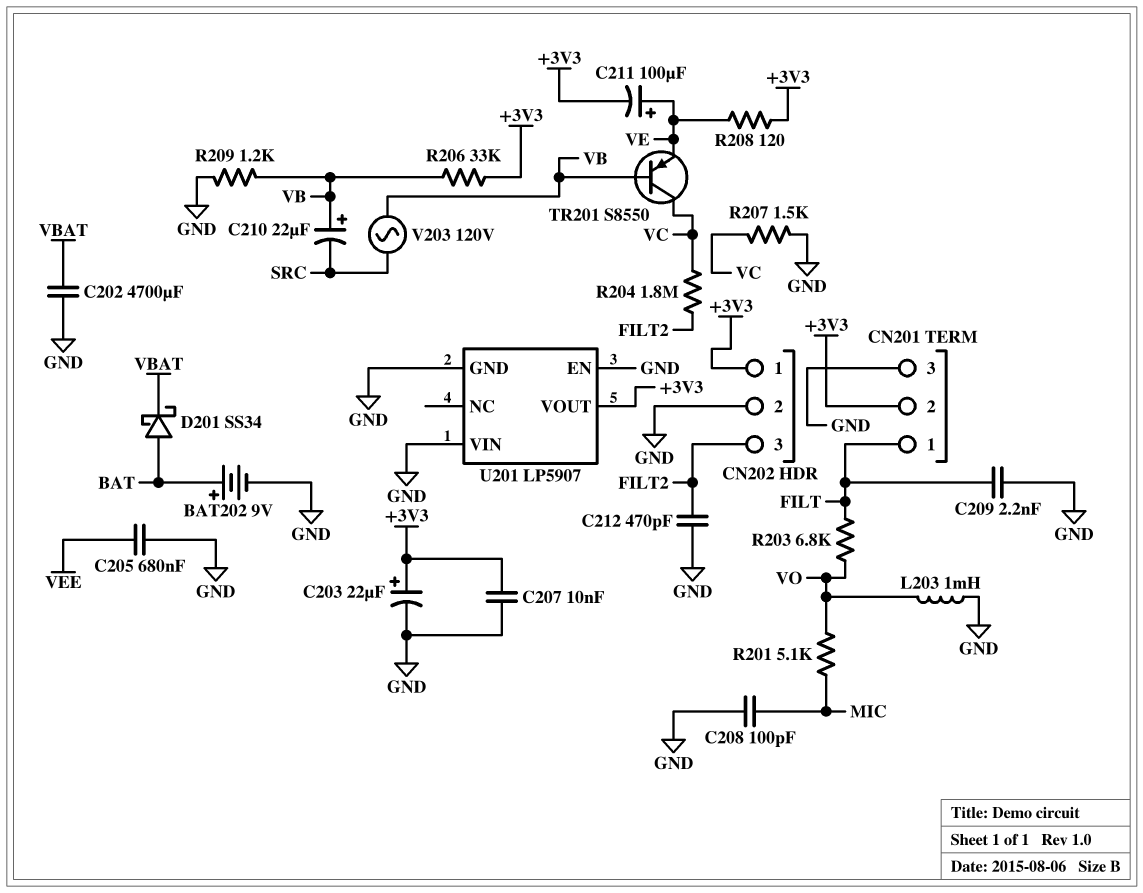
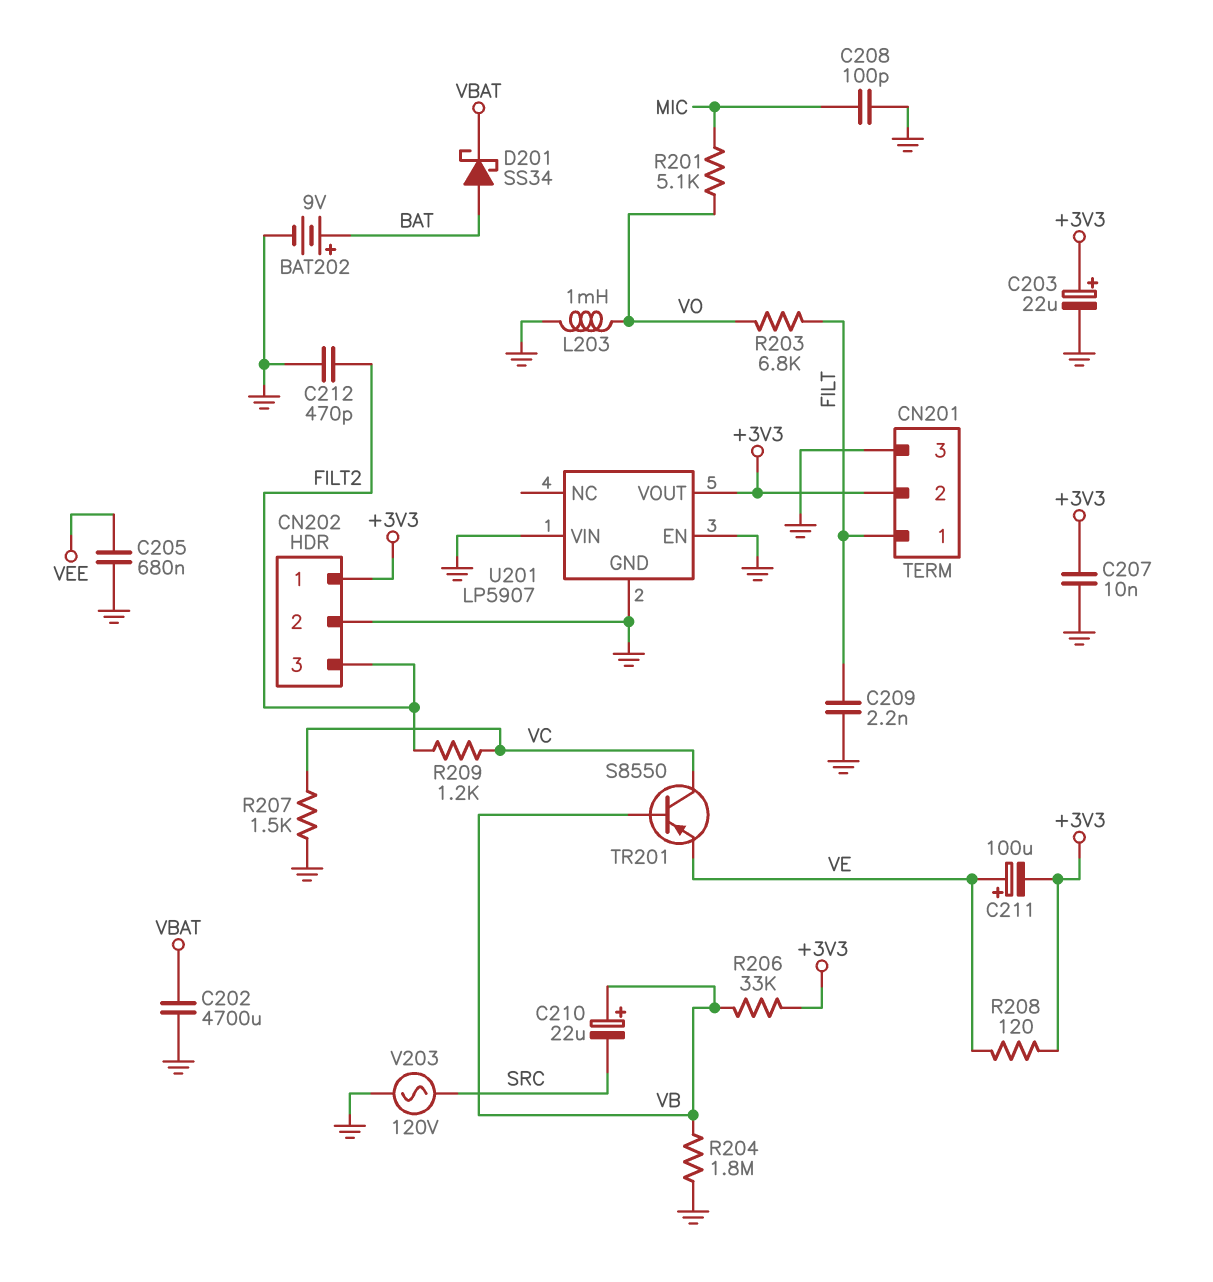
R204: 1.8M (FILT2, VC) -> 1.8M (GND, VB)
R209: 1.2k (GND, VB) -> 1.2k (FILT2, VC)
V203: AC 120V (SRC, VB) -> AC 120V (GND, SRC)

